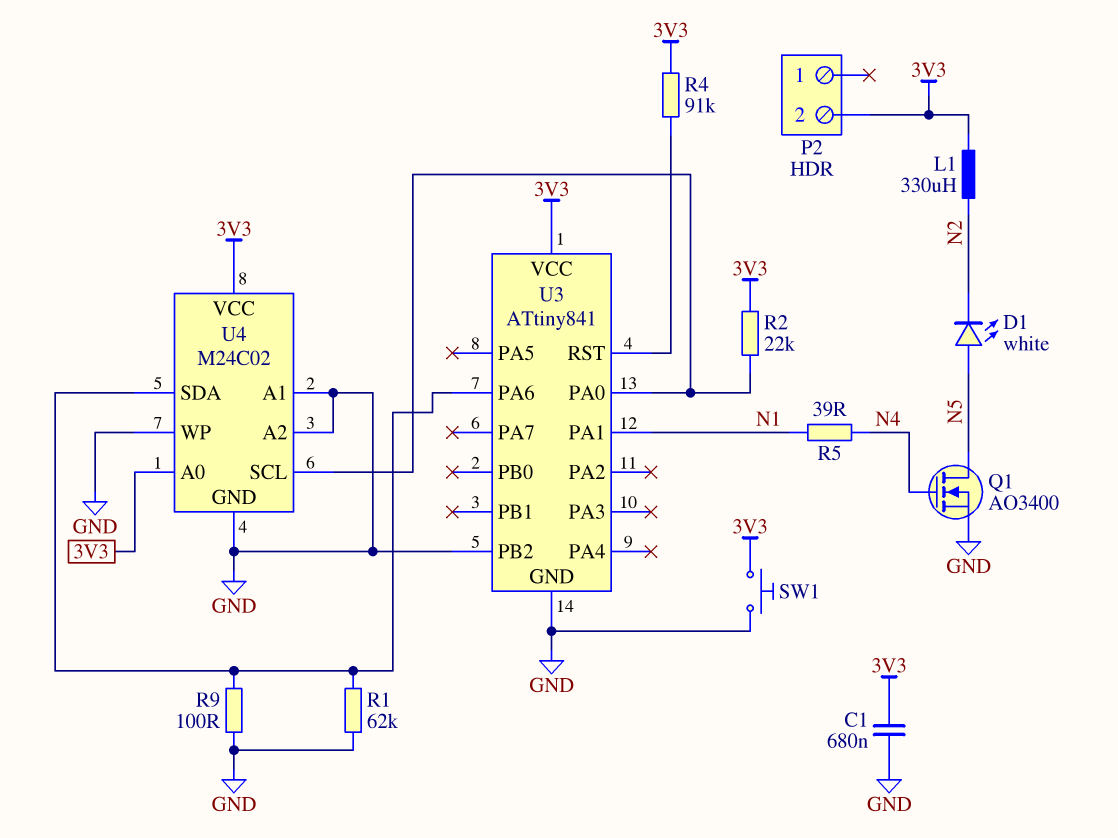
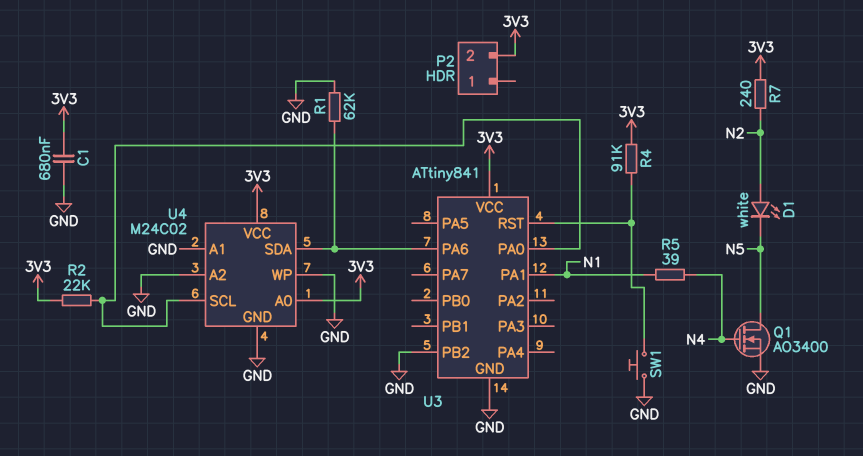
D1: LED white (A N5, K N2) -> LED white (A N2, K N5)
L1: 330uH (3V3, N2) -> none
R7: none -> 240 (3V3, N2)
R9: 100 (GND, U3/PA6) -> none
SW1: button (3V3, GND) -> button (GND, U3/RST)

